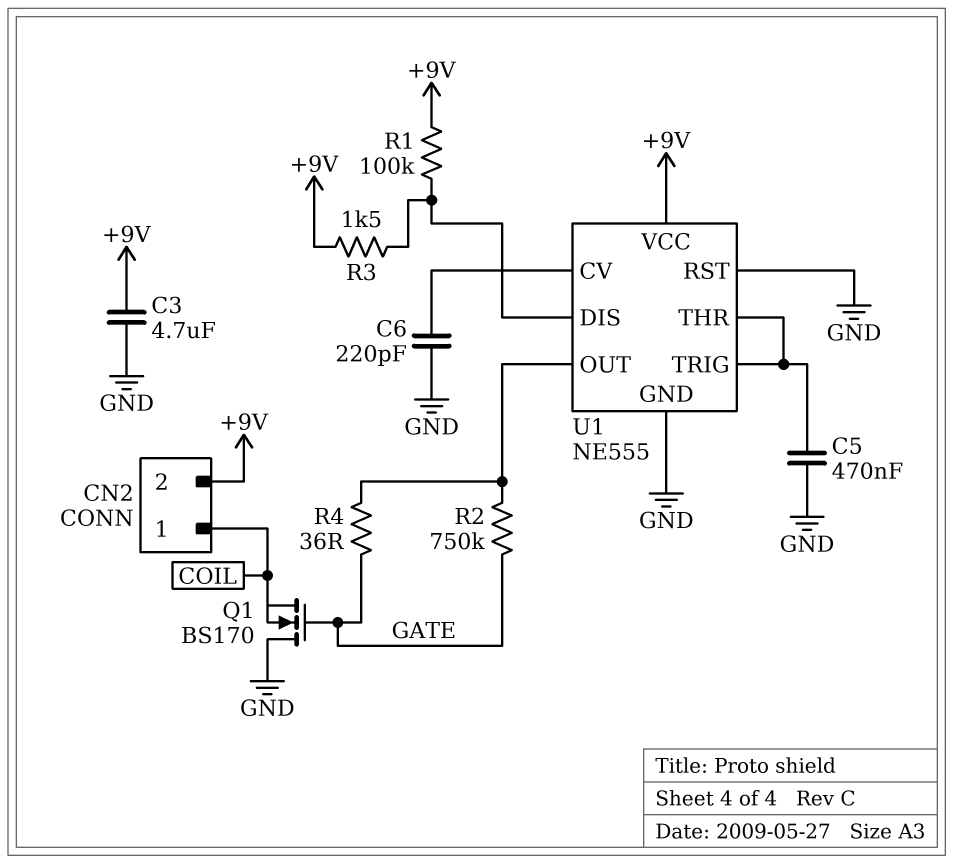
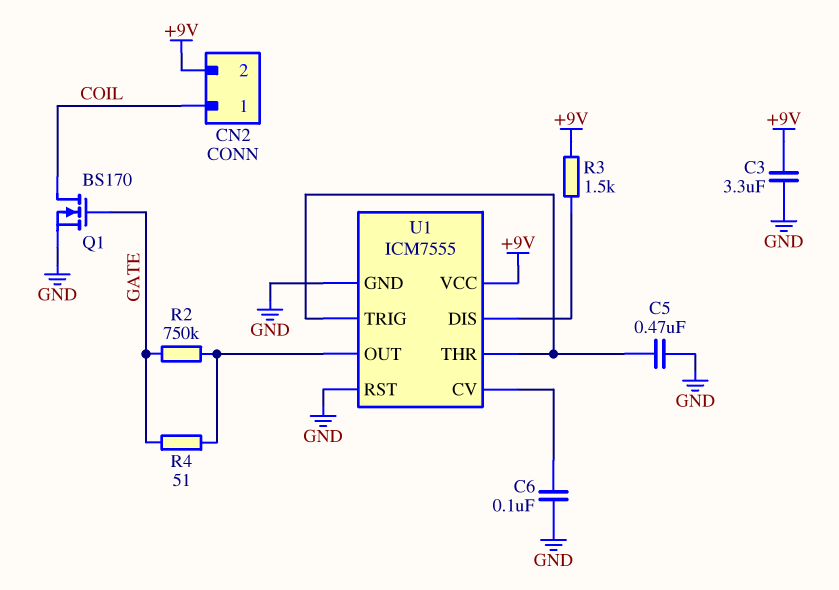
C3: 4.7uF (+9V, GND) -> 3.3uF (+9V, GND)
C6: 220pF (GND, U1/CV) -> 100nF (GND, U1/CV)
Q1: NMOS BS170 (G GATE, D GND, S COIL) -> NMOS BS170 (G GATE, D COIL, S GND)
R1: 100k (+9V, U1/DIS) -> none
R4: 36 (GATE, U1/OUT) -> 51 (GATE, U1/OUT)
U1: NE555 -> ICM7555

